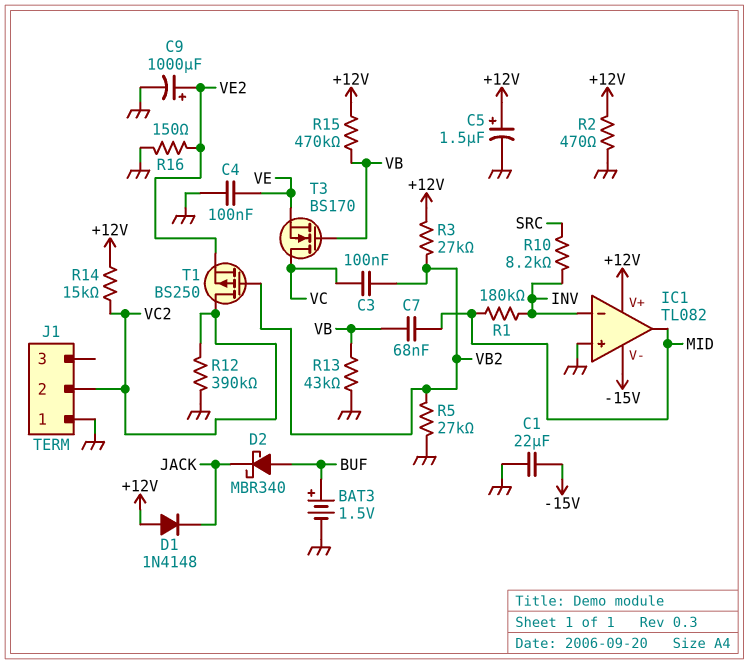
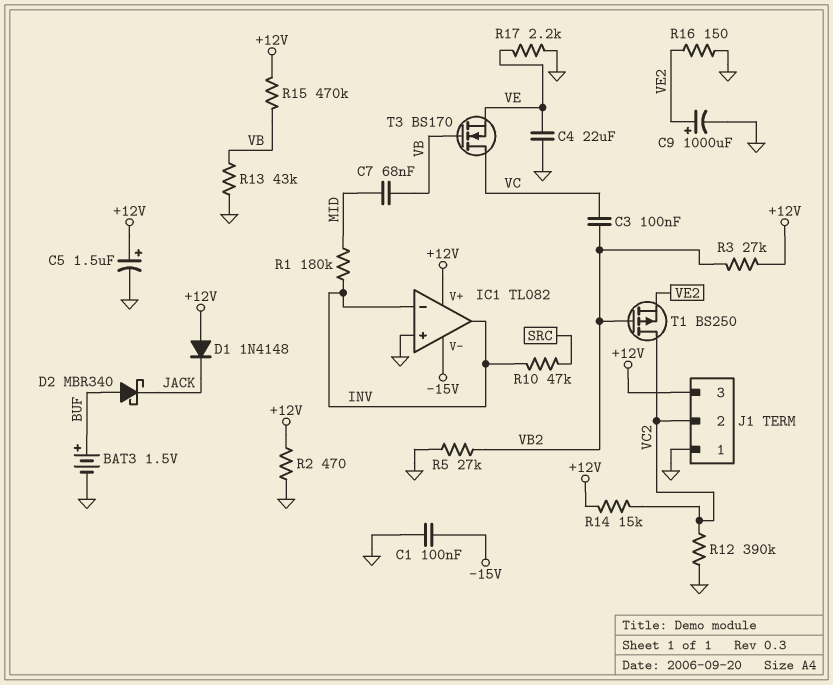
C1: 22uF (-15V, GND) -> 100nF (-15V, GND)
C4: 100nF (GND, VE) -> 22uF (GND, VE)
IC1 pin out: MID -> INV
J1 pin 3: none -> +12V
R10: 8.2k (INV, SRC) -> 47k (INV, SRC)
R17: none -> 2.2k (GND, VE)

